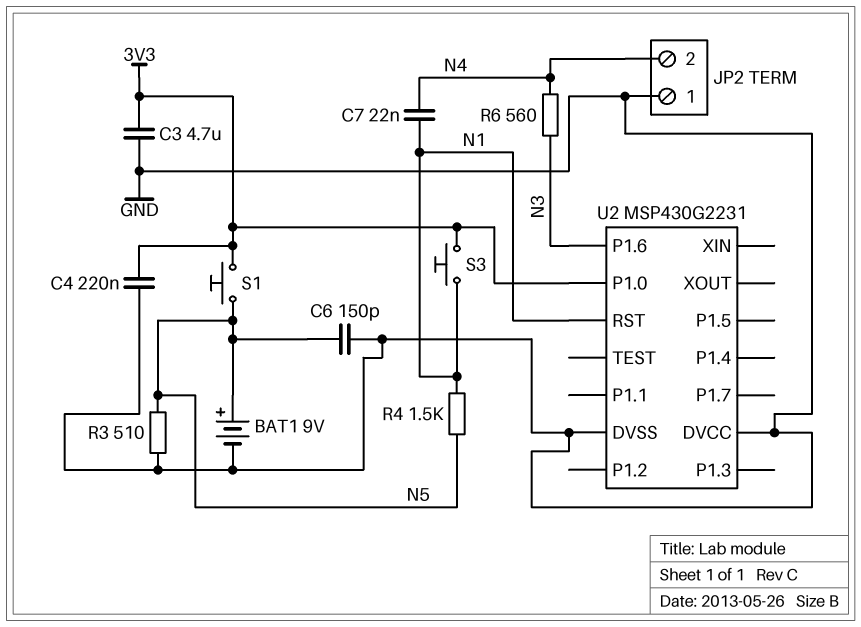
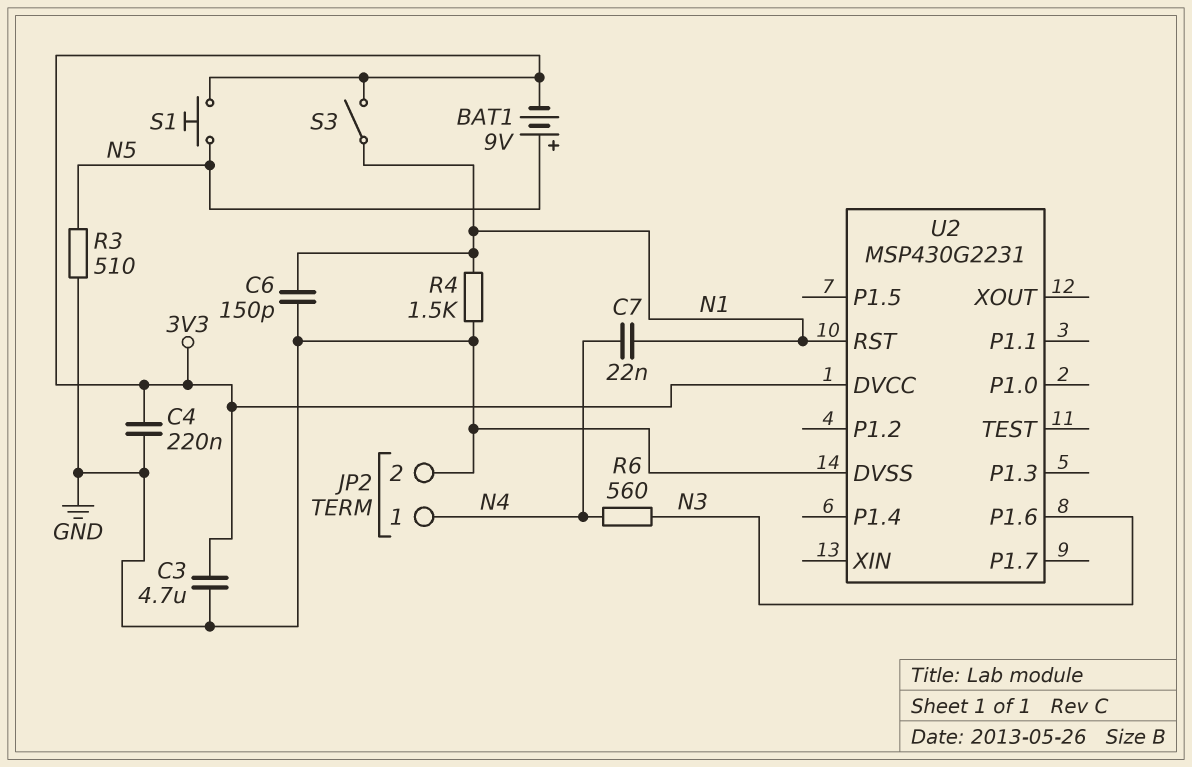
BAT1: 9V (plus N5, minus GND) -> 9V (plus N5, minus 3V3)
C6: 150pF (GND, N5) -> 150pF (GND, N1)
JP2 pin 1: GND -> N4
JP2 pin 2: N4 -> GND
R4: 1.5k (N1, N5) -> 1.5k (GND, N1)
S3: button (3V3, N1) -> switch (3V3, N1)
U2 pin DVCC: GND -> 3V3
U2 pin P1.0: 3V3 -> none

